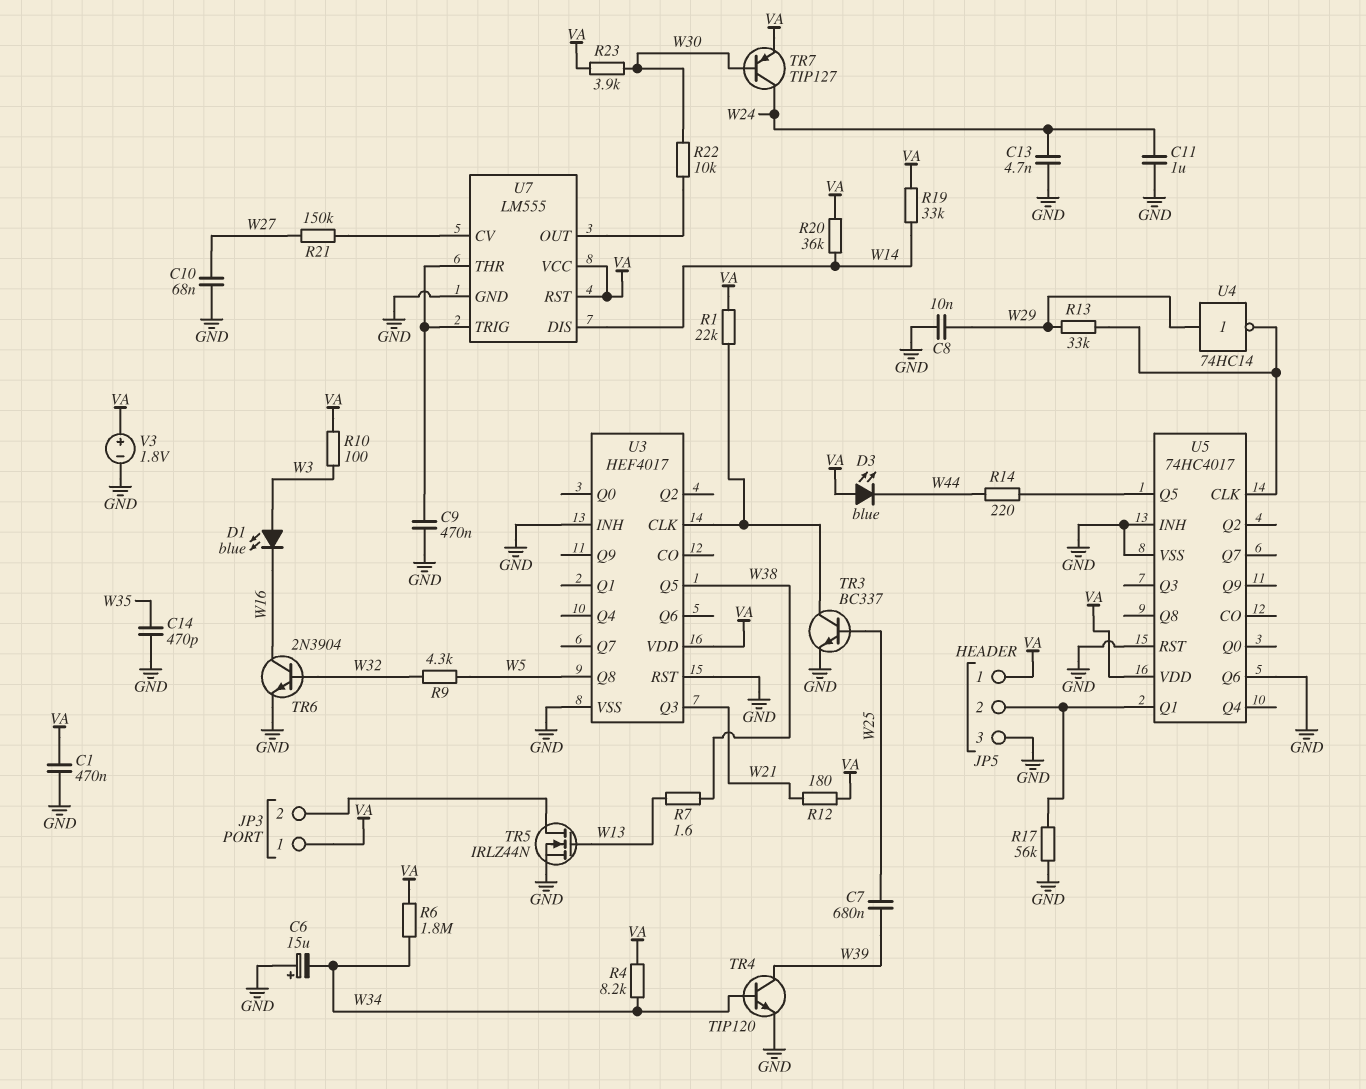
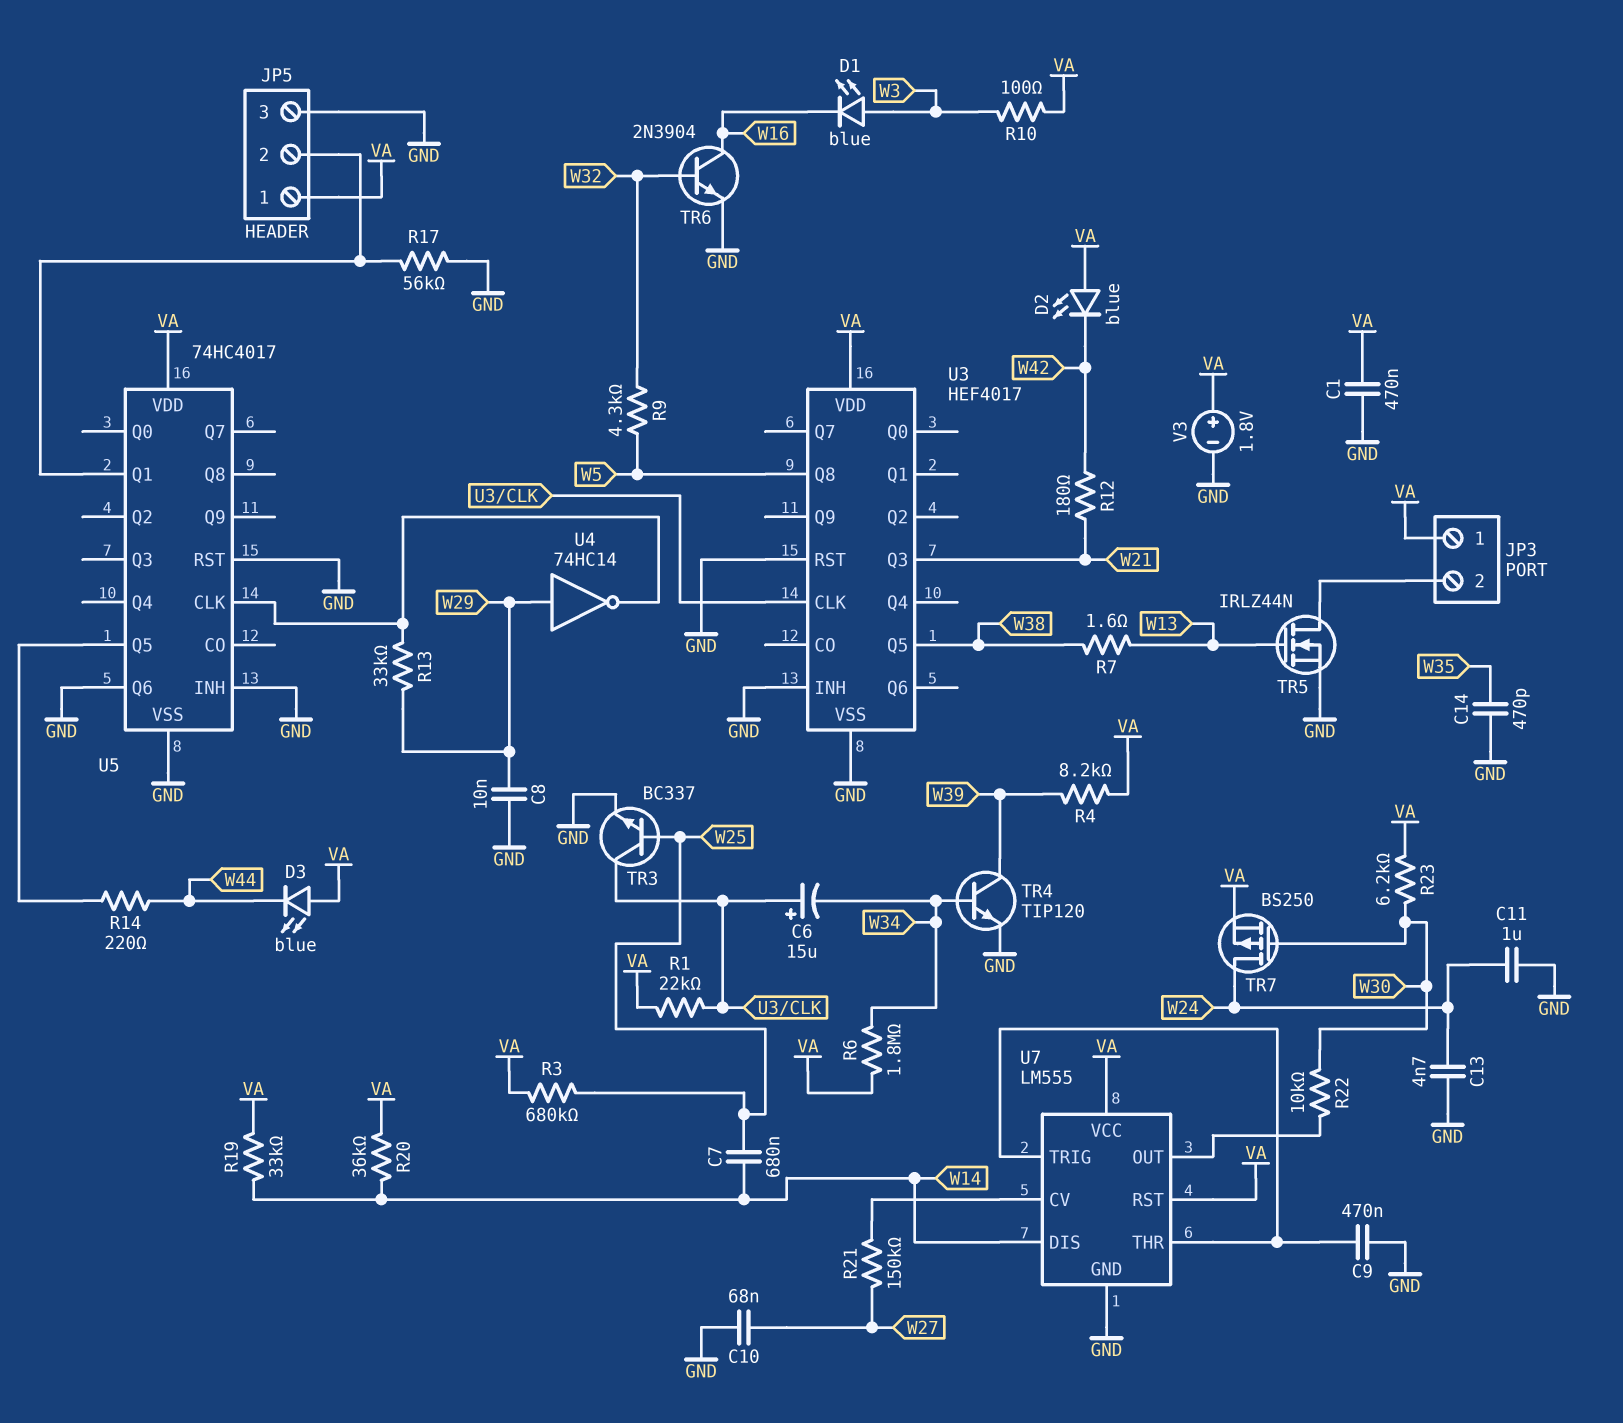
C6: 15uF (plus GND, minus W34) -> 15uF (plus U3/CLK, minus W34)
C7: 680nF (W25, W39) -> 680nF (W14, W25)
D2: none -> LED blue (A VA, K W42)
R3: none -> 680k (VA, W25)
R4: 8.2k (VA, W34) -> 8.2k (VA, W39)
R12: 180 (VA, W21) -> 180 (W21, W42)
R23: 3.9k (VA, W30) -> 6.2k (VA, W30)
TR7: PNP TIP127 (B W30, C W24, E VA) -> PMOS BS250 (G W30, D W24, S VA)

